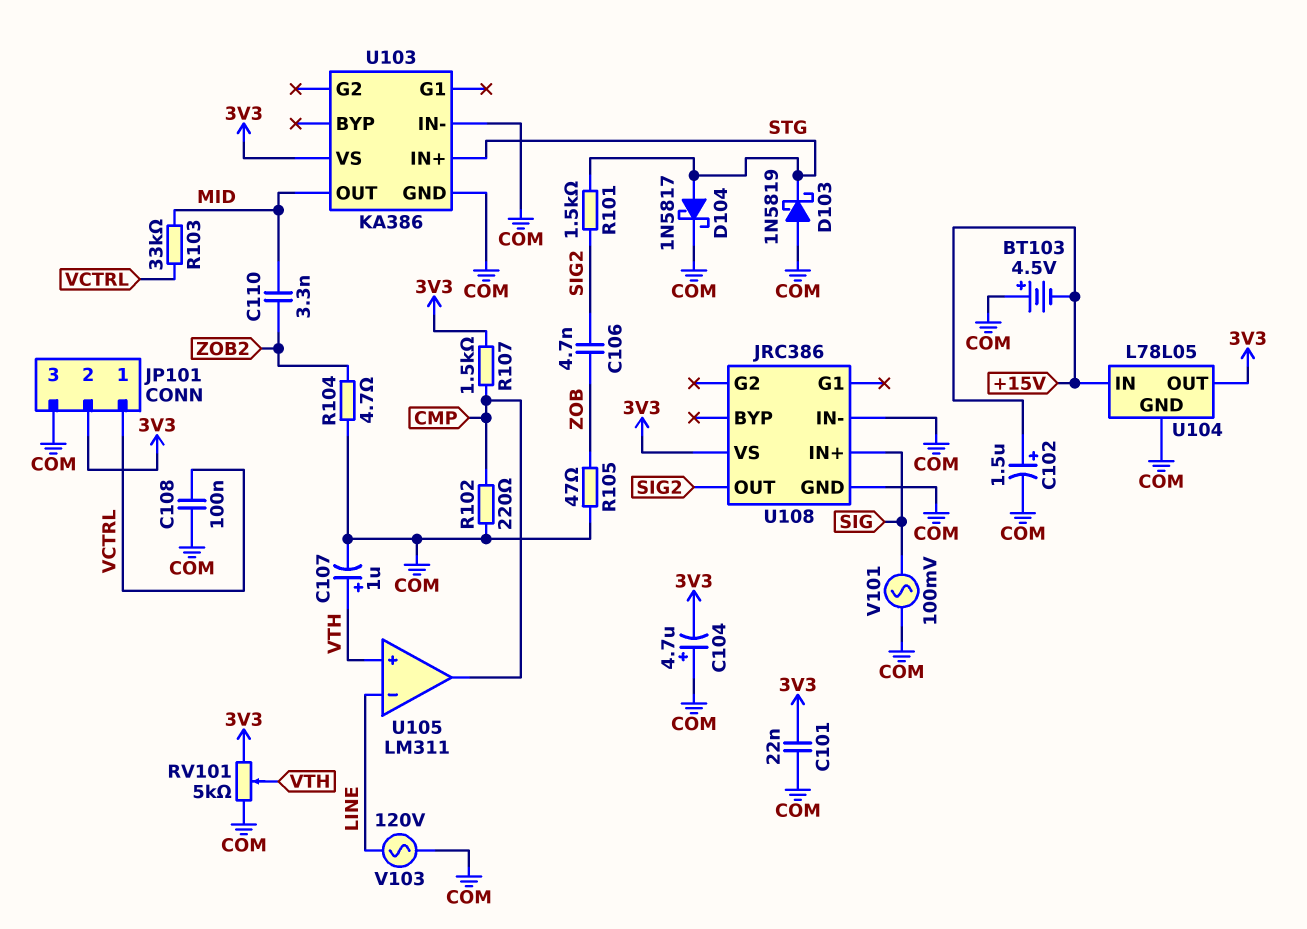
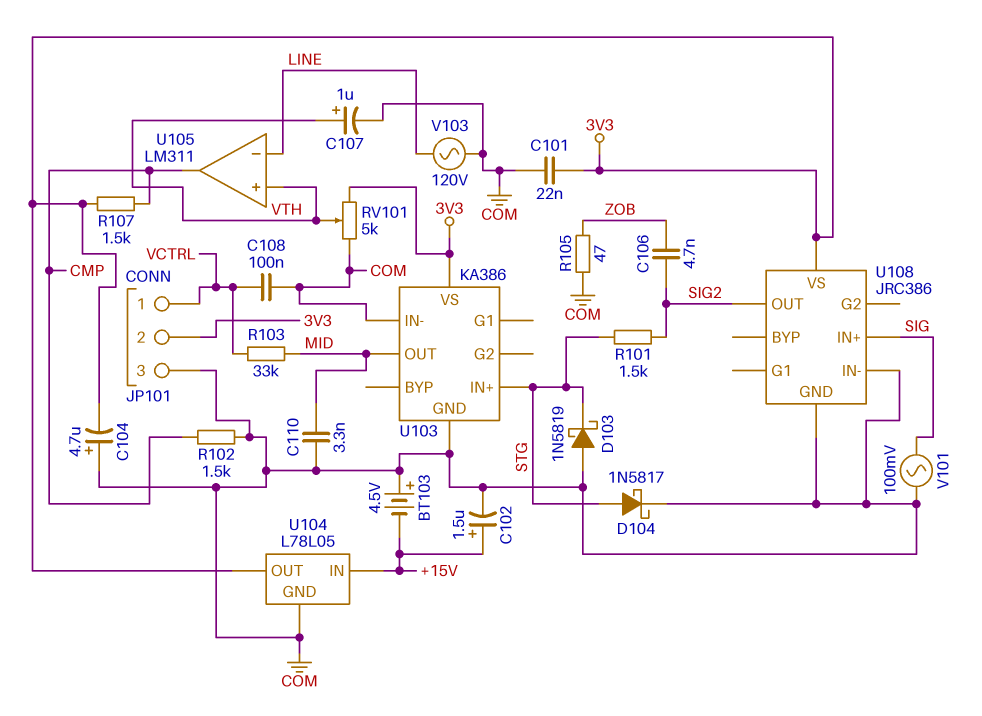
C110: 3.3nF (MID, ZOB2) -> 3.3nF (COM, MID)
R102: 220 (CMP, COM) -> 1.5k (CMP, COM)
R104: 4.7 (COM, ZOB2) -> none

